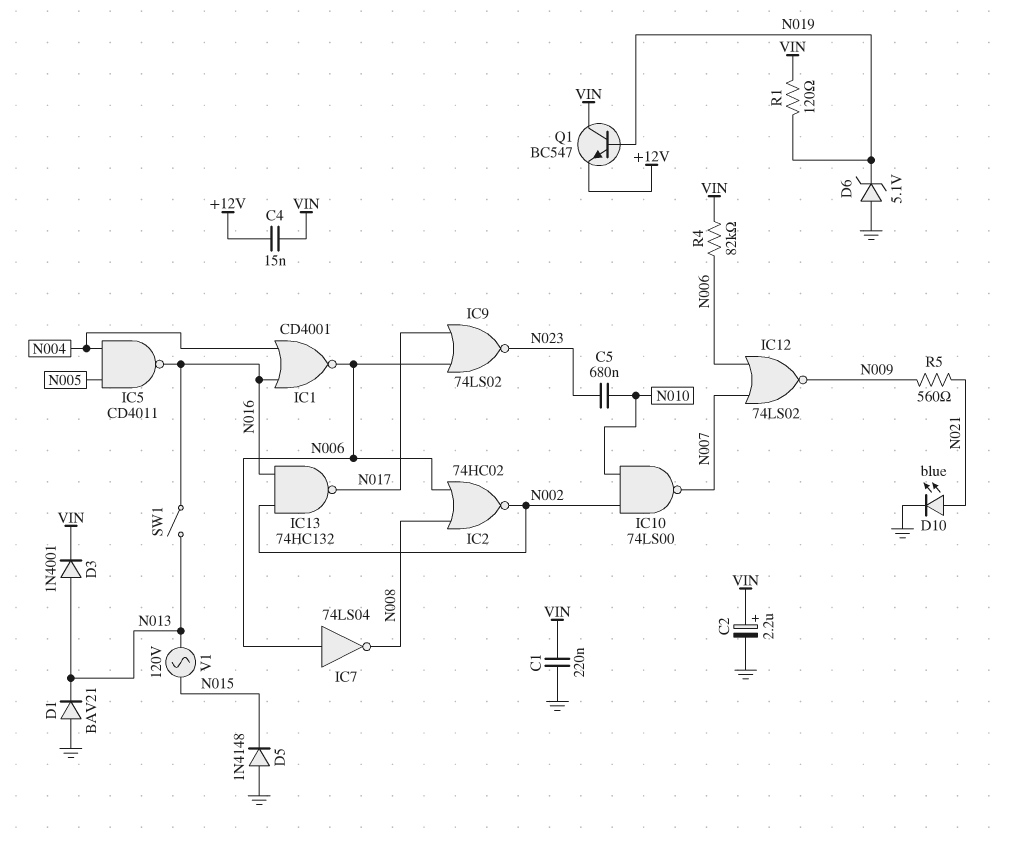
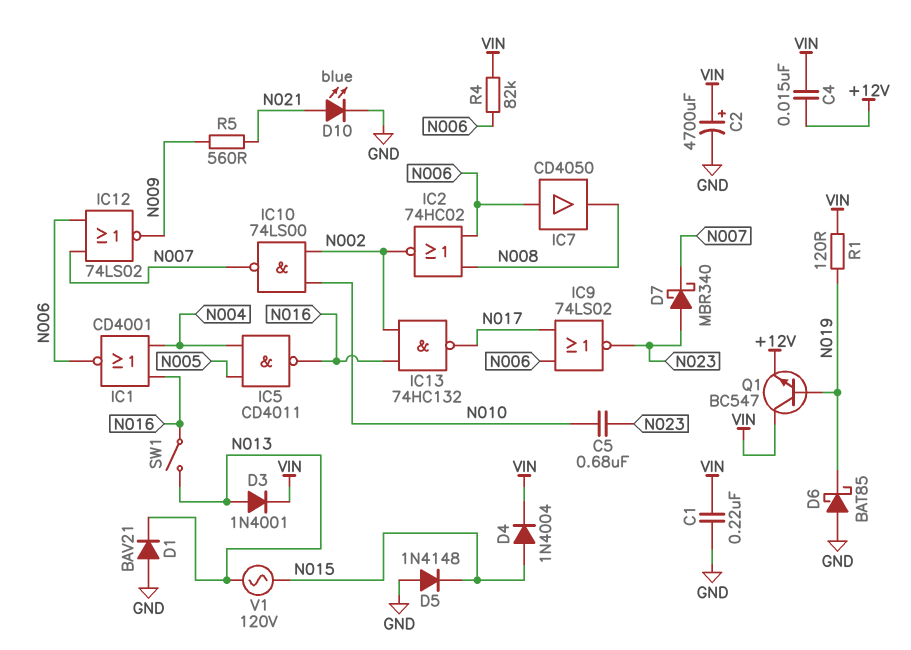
C2: 2.2uF (plus VIN, minus GND) -> 4700uF (plus VIN, minus GND)
D4: none -> diode 1N4004 (A N015, K VIN)
D6: zener 5.1V (A GND, K N019) -> schottky BAT85 (A GND, K N019)
D7: none -> schottky MBR340 (A N023, K N007)
IC7: NOT 74LS04 (in N006, out N008) -> buffer CD4050 (in N006, out N008)

